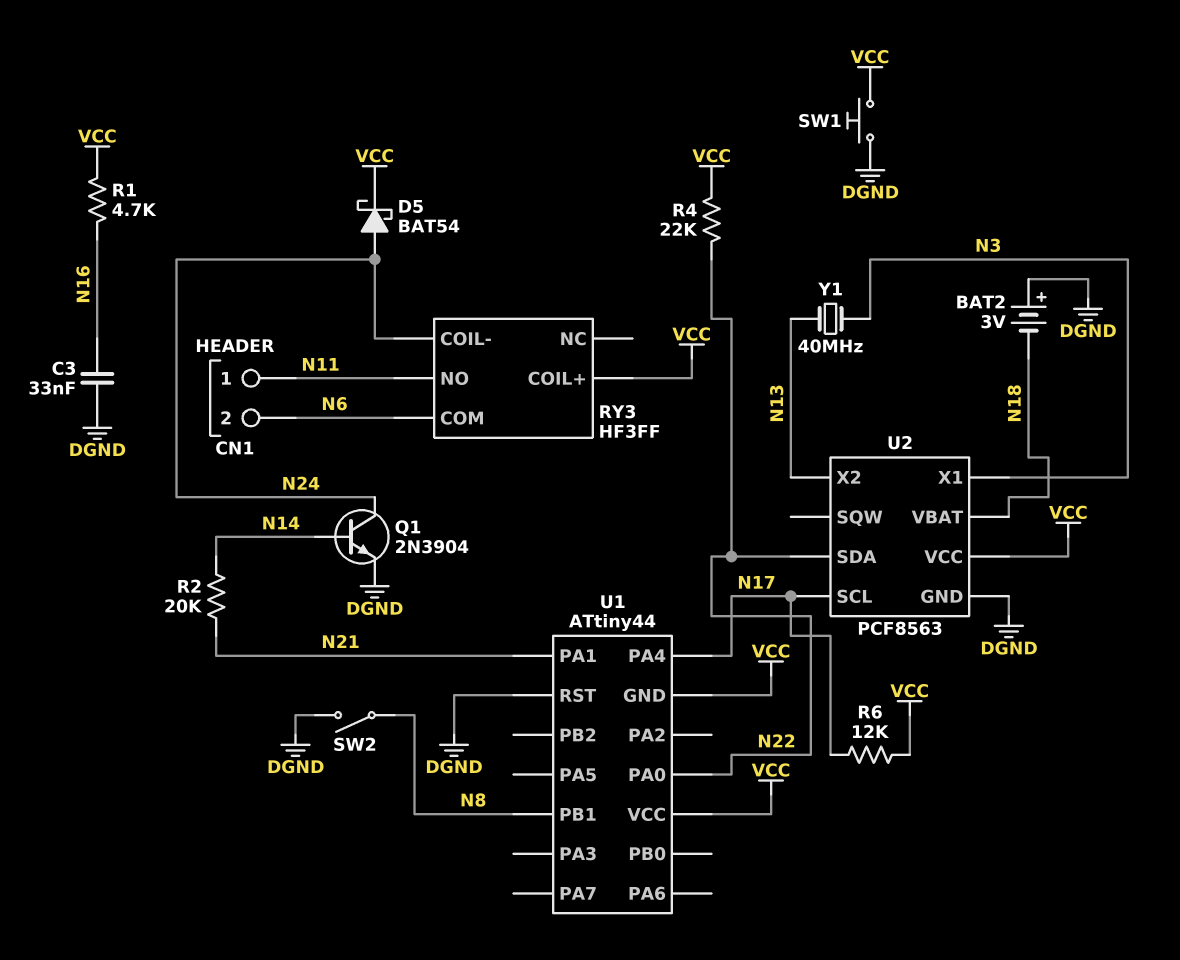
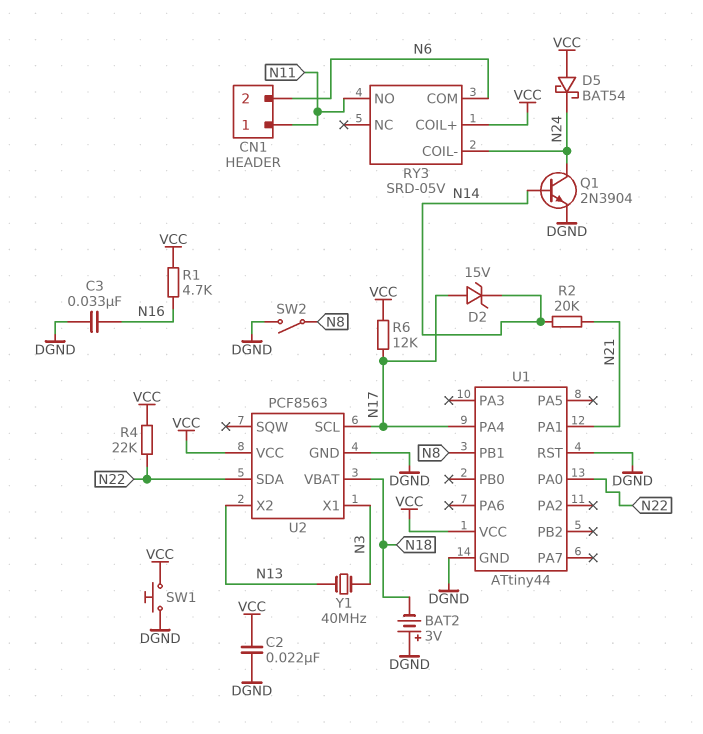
C2: none -> 22nF (DGND, VCC)
D2: none -> zener 15V (A N17, K N14)
D5: schottky BAT54 (A N24, K VCC) -> schottky BAT54 (A VCC, K N24)
RY3: HF3FF -> SRD-05V
U1 pin GND: VCC -> DGND

